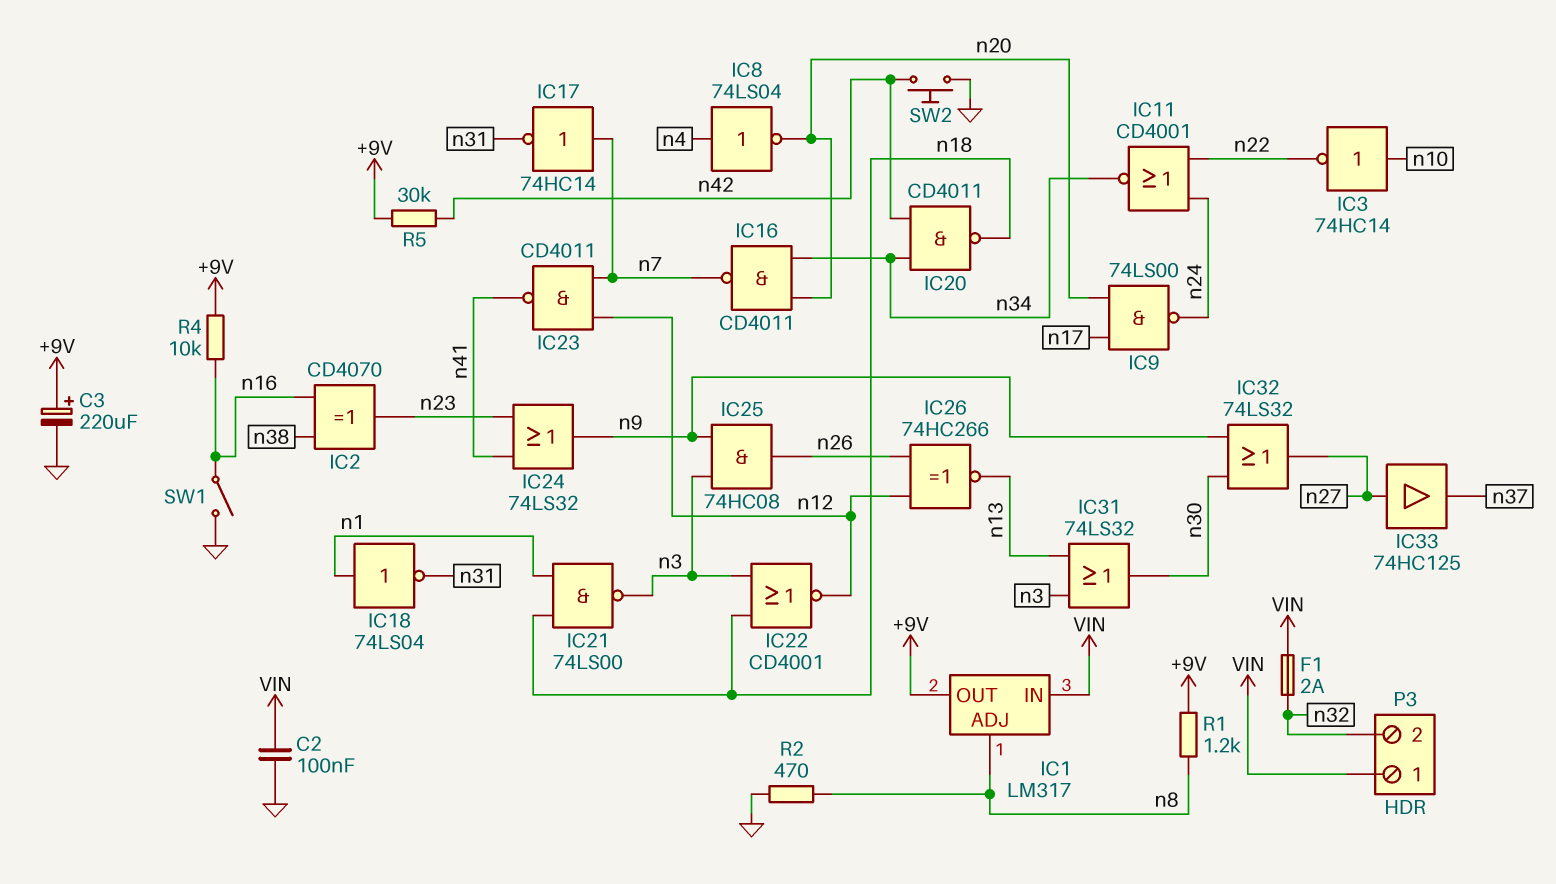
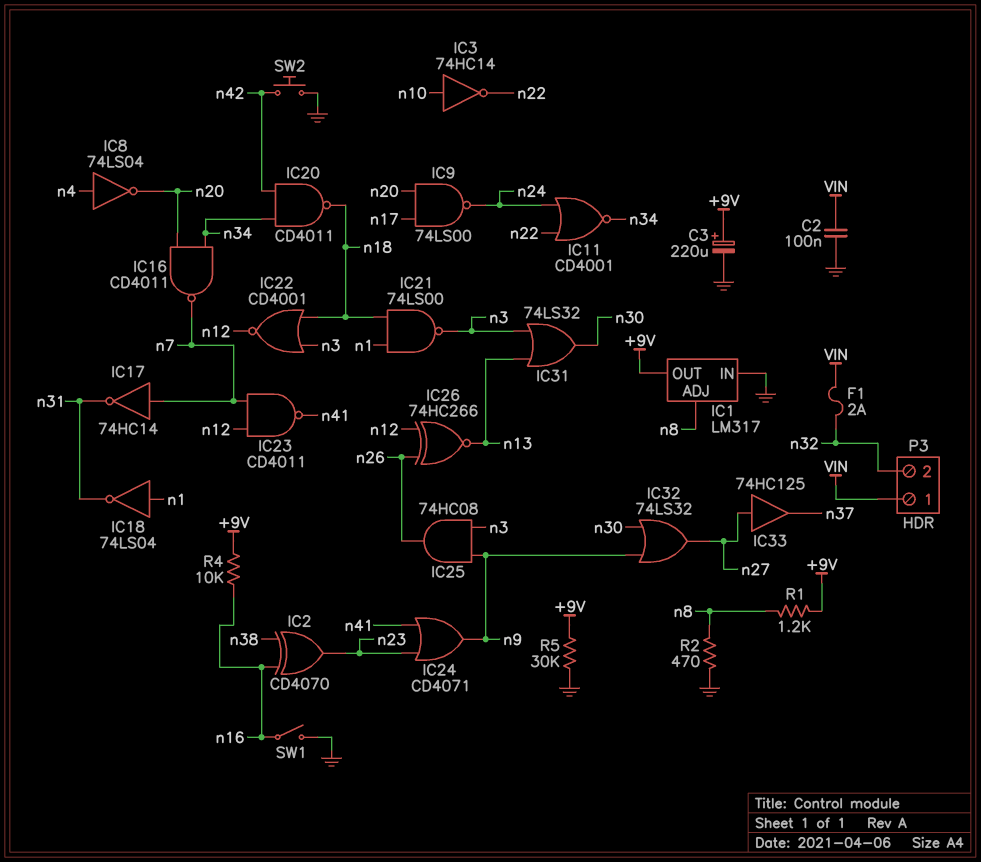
IC1 pin IN: VIN -> GND
IC24: OR 74LS32 (in n23, in n41, out n9) -> OR CD4071 (in n23, in n41, out n9)
R5: 30k (+9V, n42) -> 30k (+9V, GND)

